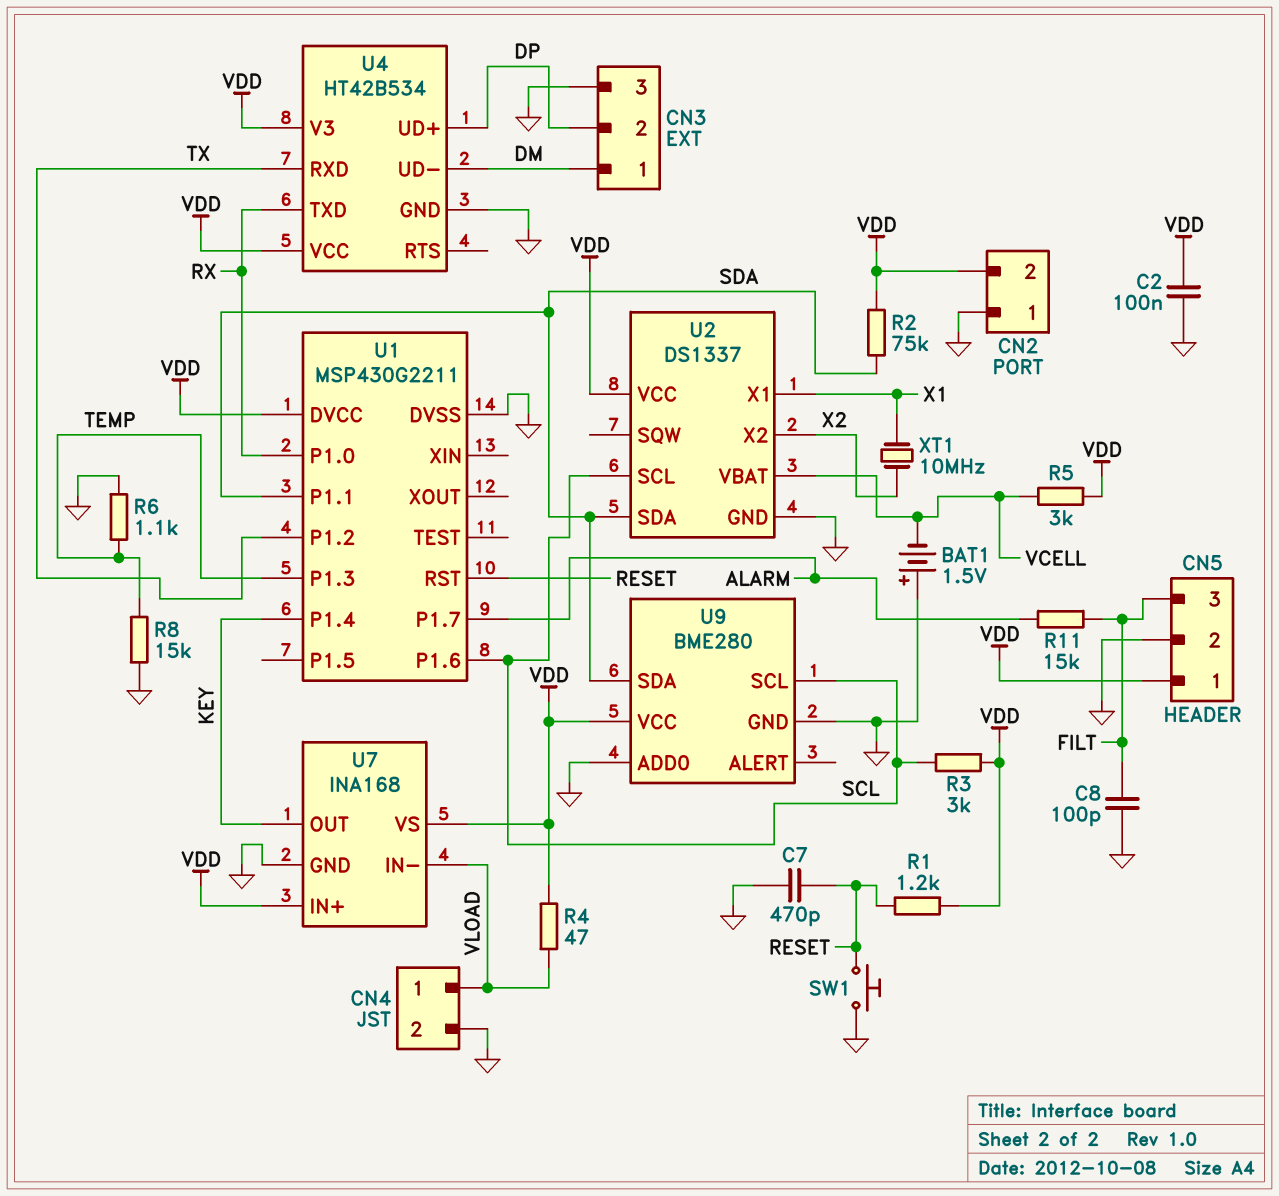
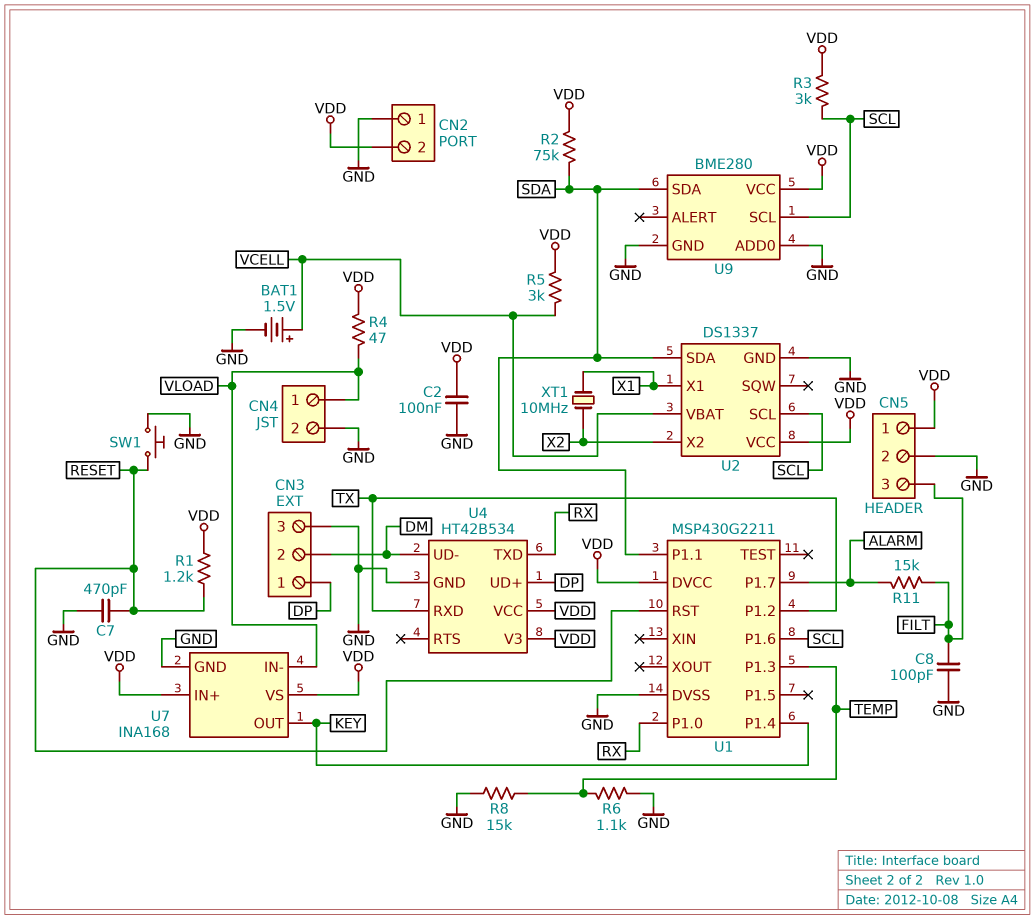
BAT1: 1.5V (plus GND, minus VCELL) -> 1.5V (plus VCELL, minus GND)
CN3 pin 1: DM -> DP
CN3 pin 2: DP -> DM

